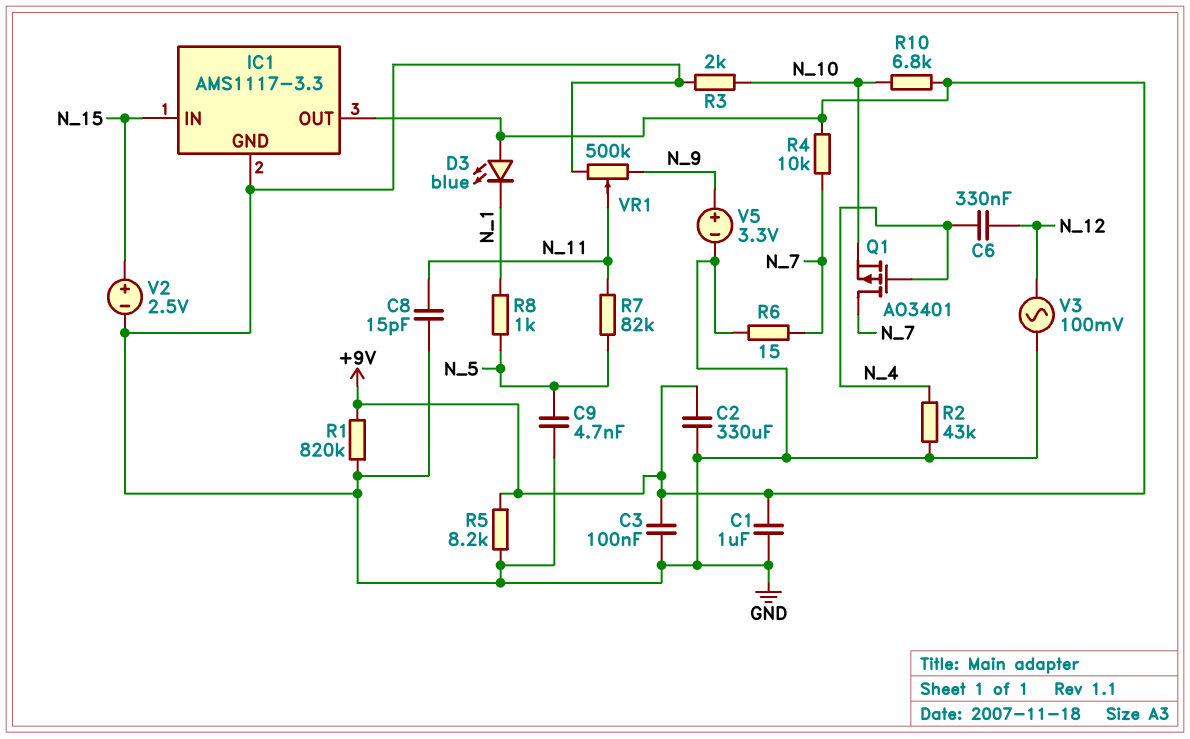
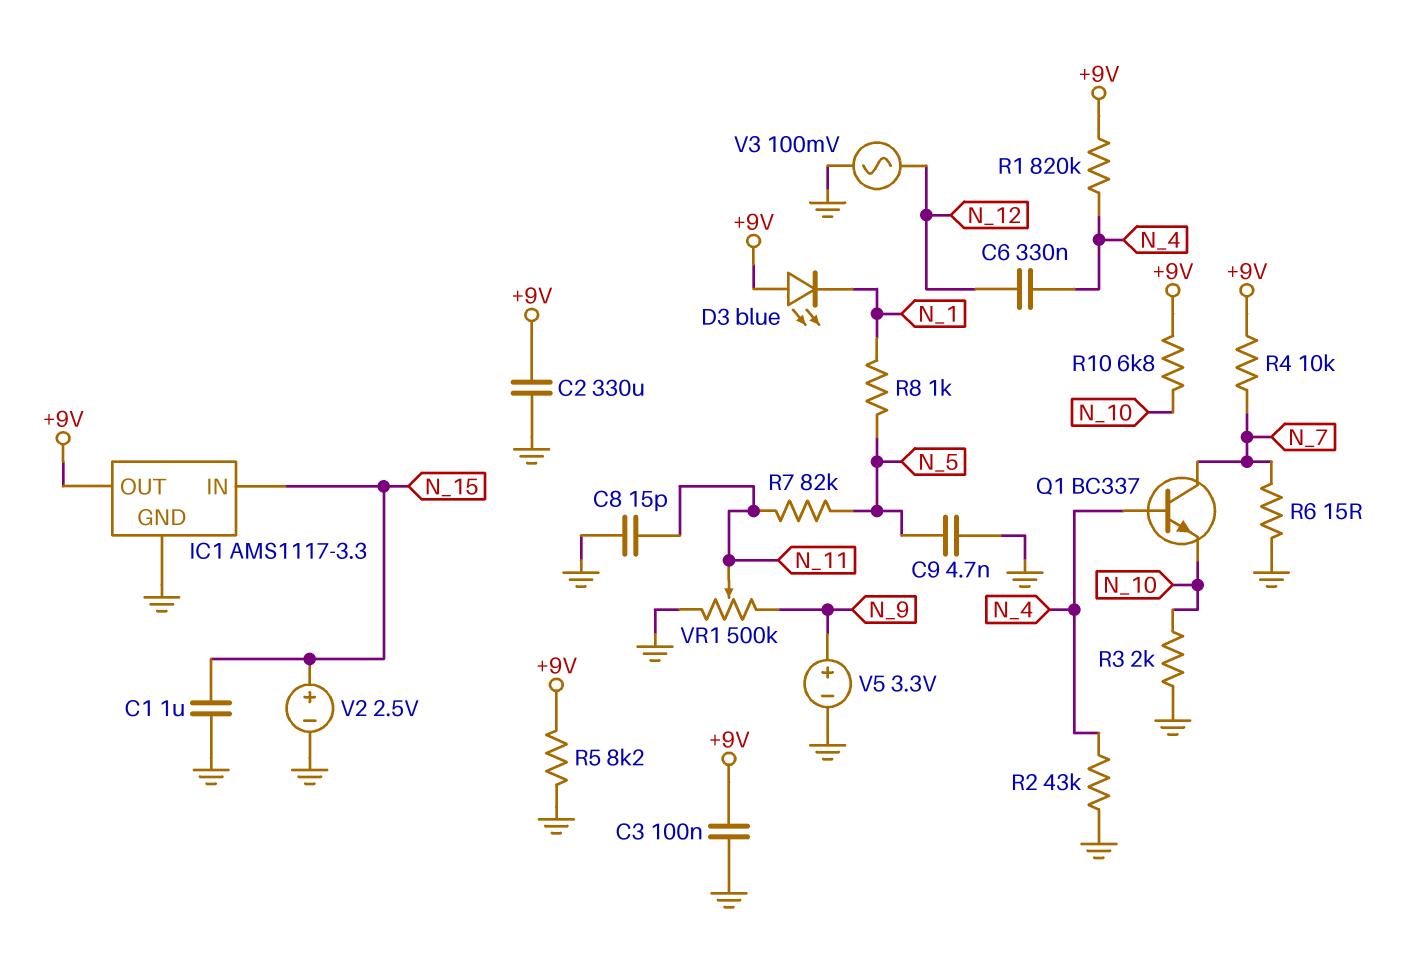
C1: 1uF (+9V, GND) -> 1uF (GND, N_15)
Q1: PMOS AO3401 (G N_4, D N_7, S N_10) -> NPN BC337 (B N_4, C N_7, E N_10)
R1: 820k (+9V, GND) -> 820k (+9V, N_4)

